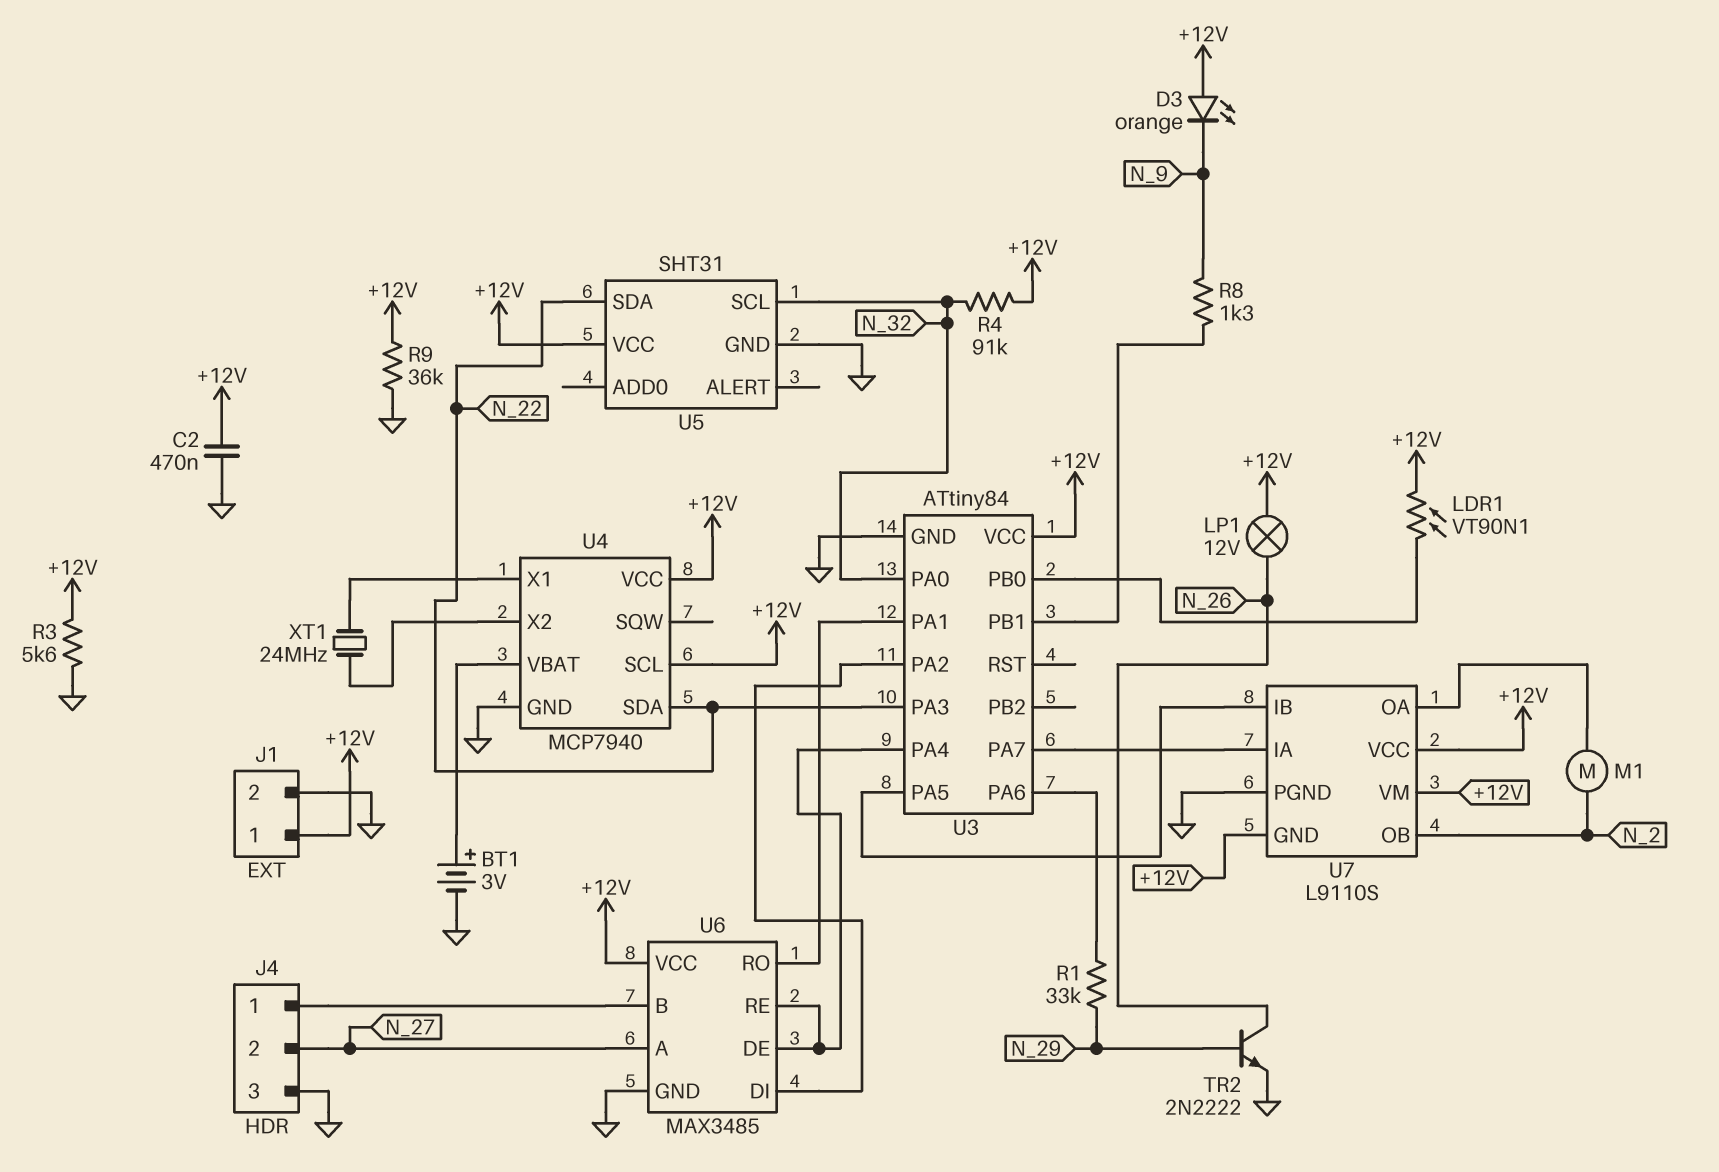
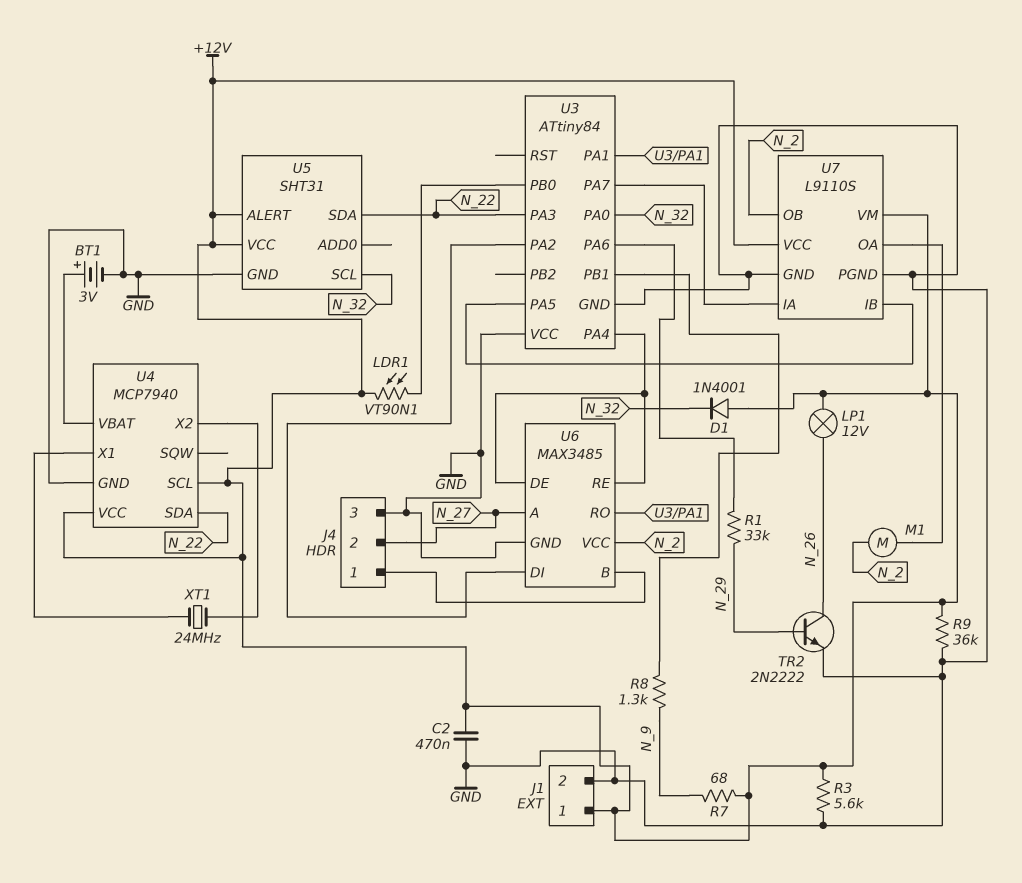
D1: none -> diode 1N4001 (A +12V, K N_32)
D3: LED orange (A +12V, K N_9) -> none
R4: 91k (+12V, N_32) -> none
R7: none -> 68 (+12V, N_9)
U3 pin VCC: +12V -> GND
U5 pin ALERT: none -> +12V
U6 pin VCC: +12V -> N_2
U7 pin GND: +12V -> GND

